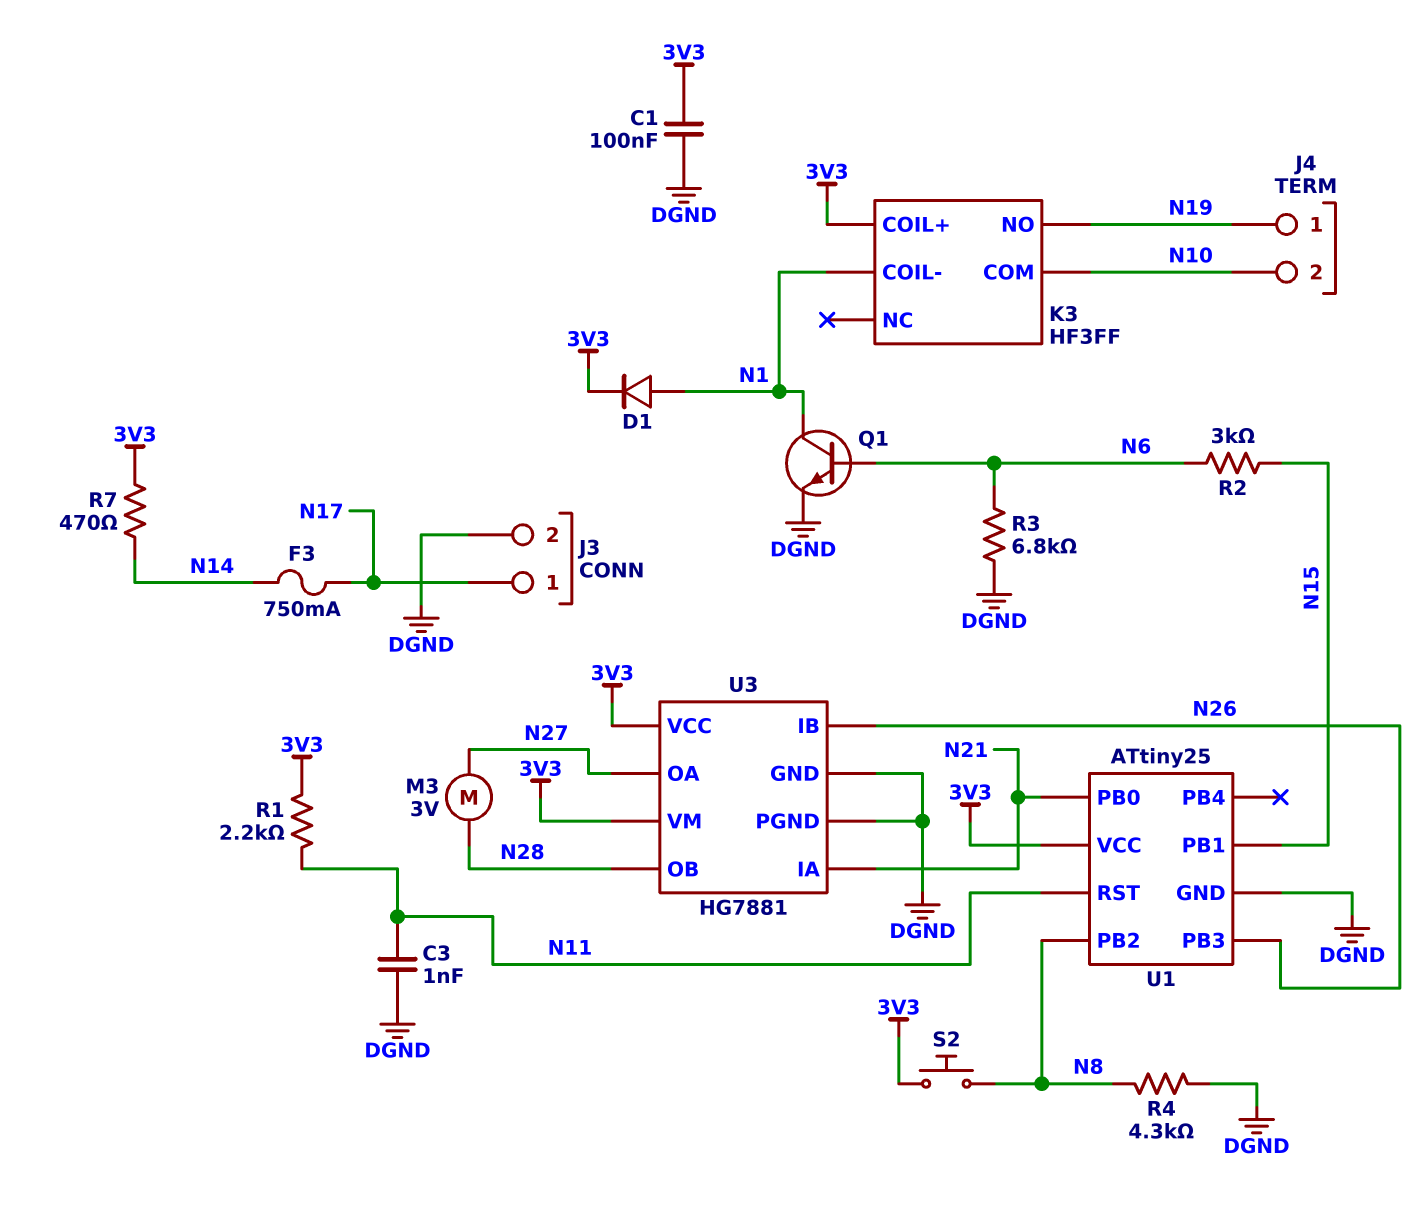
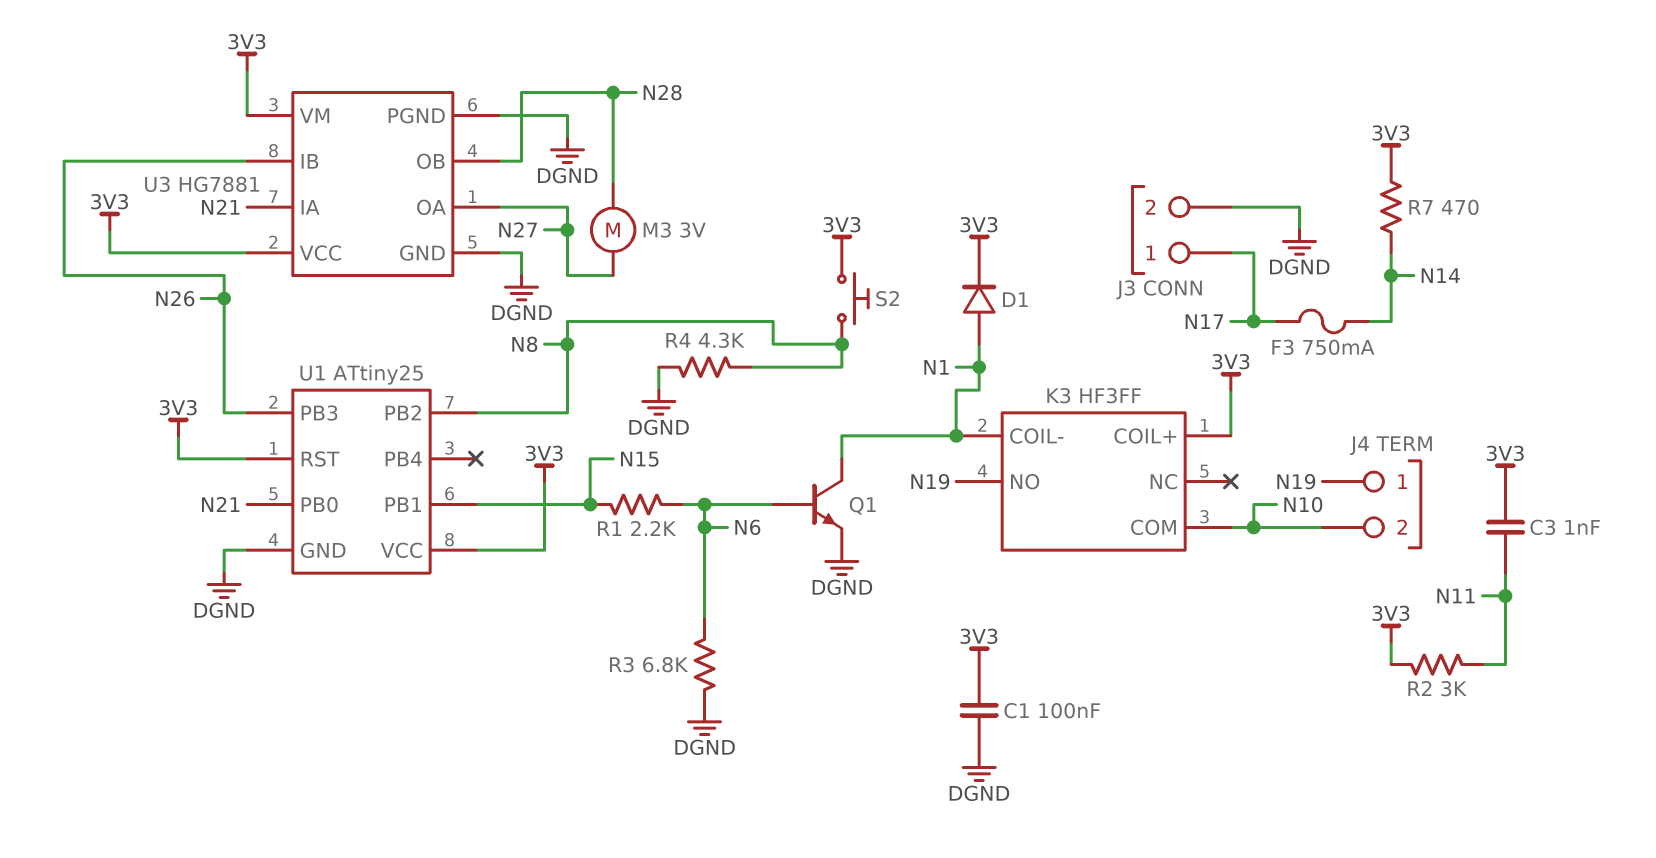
C3: 1nF (DGND, N11) -> 1nF (3V3, N11)
R1: 2.2k (3V3, N11) -> 2.2k (N6, N15)
R2: 3k (N6, N15) -> 3k (3V3, N11)
U1 pin RST: N11 -> 3V3

